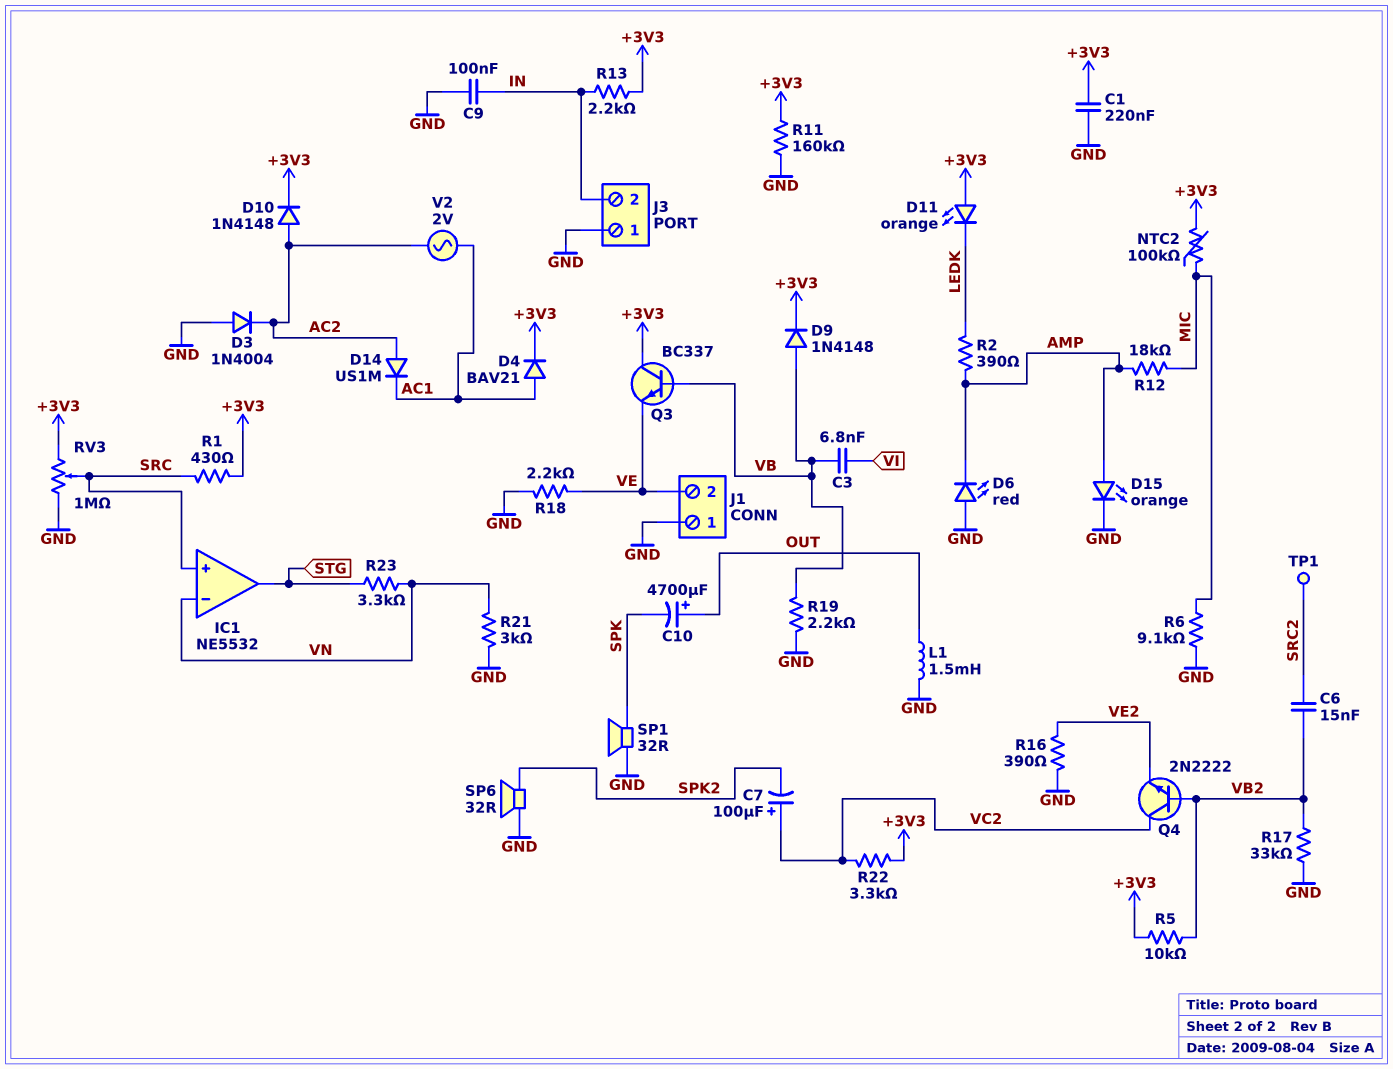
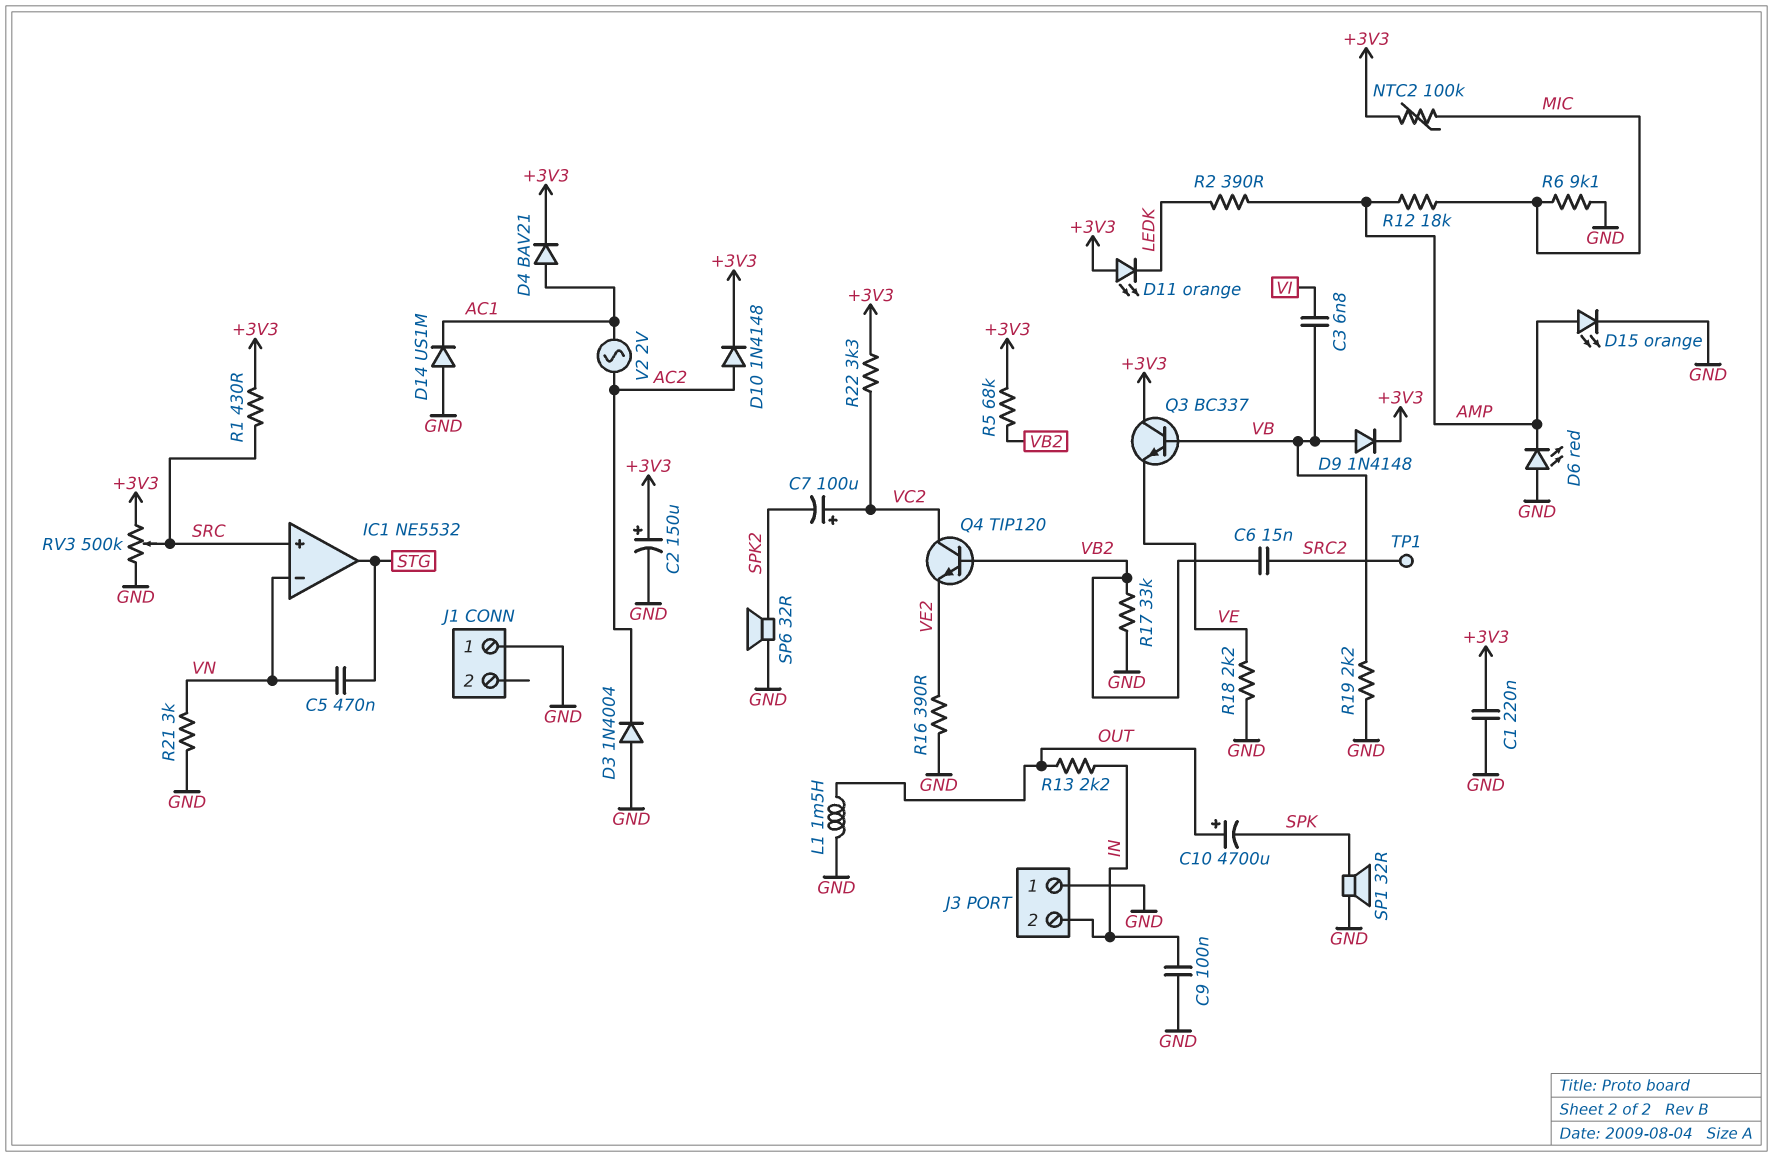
C2: none -> 150uF (plus +3V3, minus GND)
C5: none -> 470nF (STG, VN)
D14: diode US1M (A AC2, K AC1) -> diode US1M (A GND, K AC1)
J1 pin 2: VE -> none
Q4: NPN 2N2222 (B VB2, C VC2, E VE2) -> NPN TIP120 (B VB2, C VC2, E VE2)
R5: 10k (+3V3, VB2) -> 68k (+3V3, VB2)
R11: 160k (+3V3, GND) -> none
R13: 2.2k (+3V3, IN) -> 2.2k (IN, OUT)
R23: 3.3k (STG, VN) -> none
RV3: 1M (+3V3, GND, wiper SRC) -> 500k (+3V3, GND, wiper SRC)

